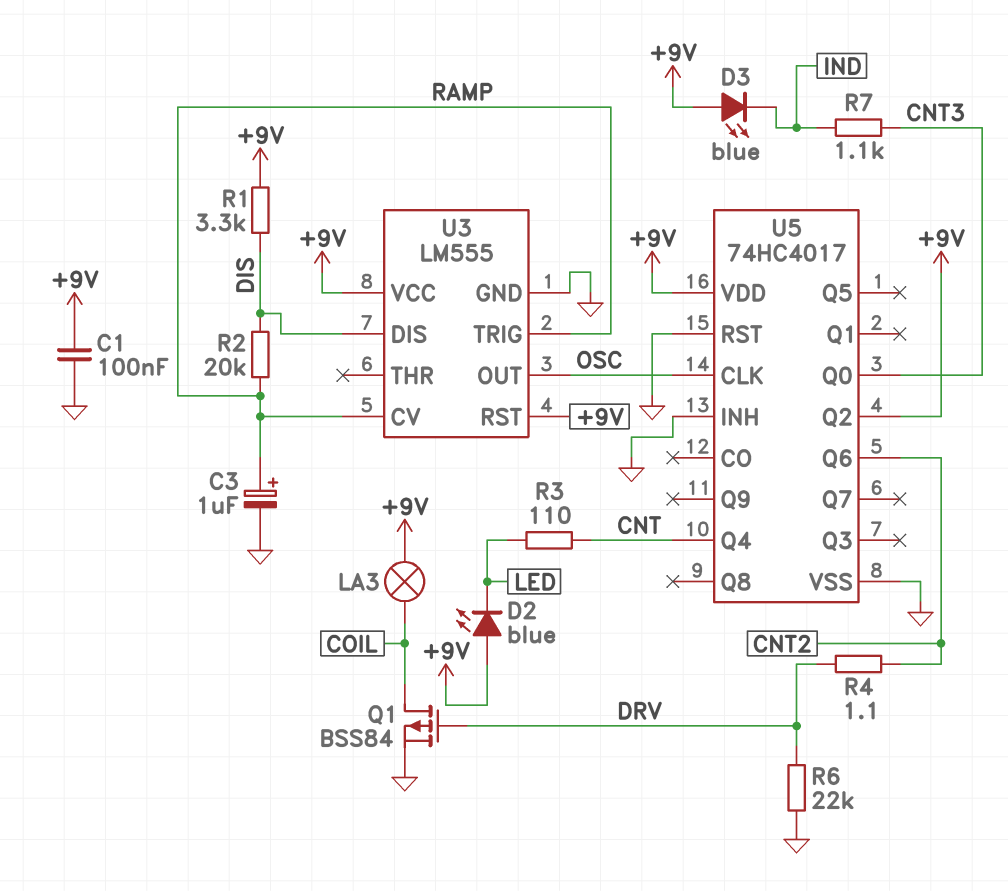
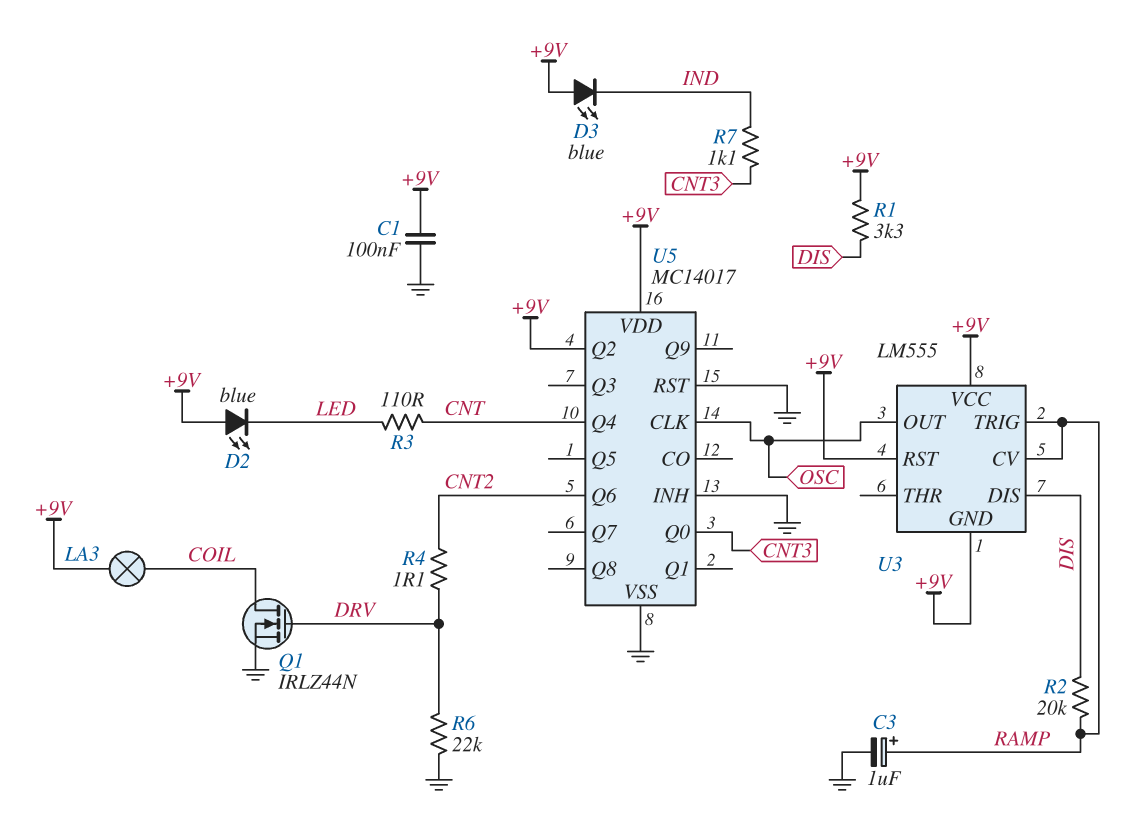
Q1: PMOS BSS84 (G DRV, D COIL, S GND) -> NMOS IRLZ44N (G DRV, D COIL, S GND)
U3 pin GND: GND -> +9V
U5: 74HC4017 -> MC14017

